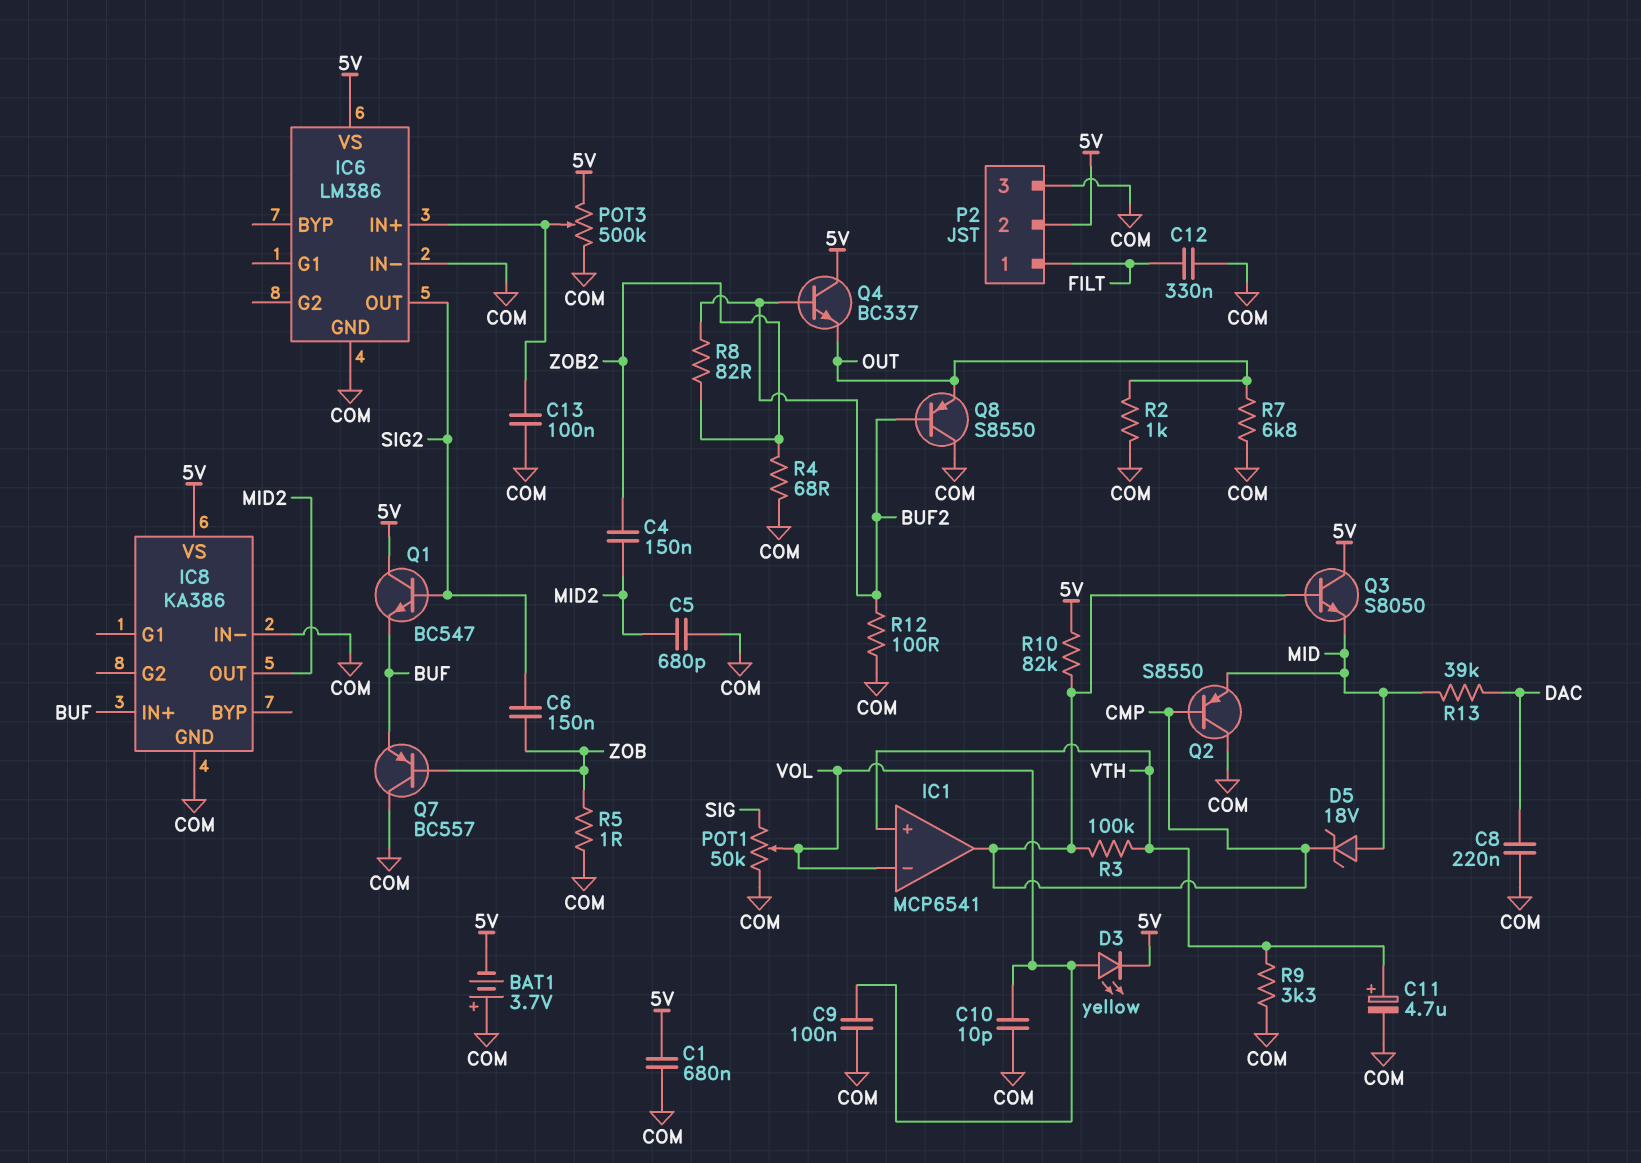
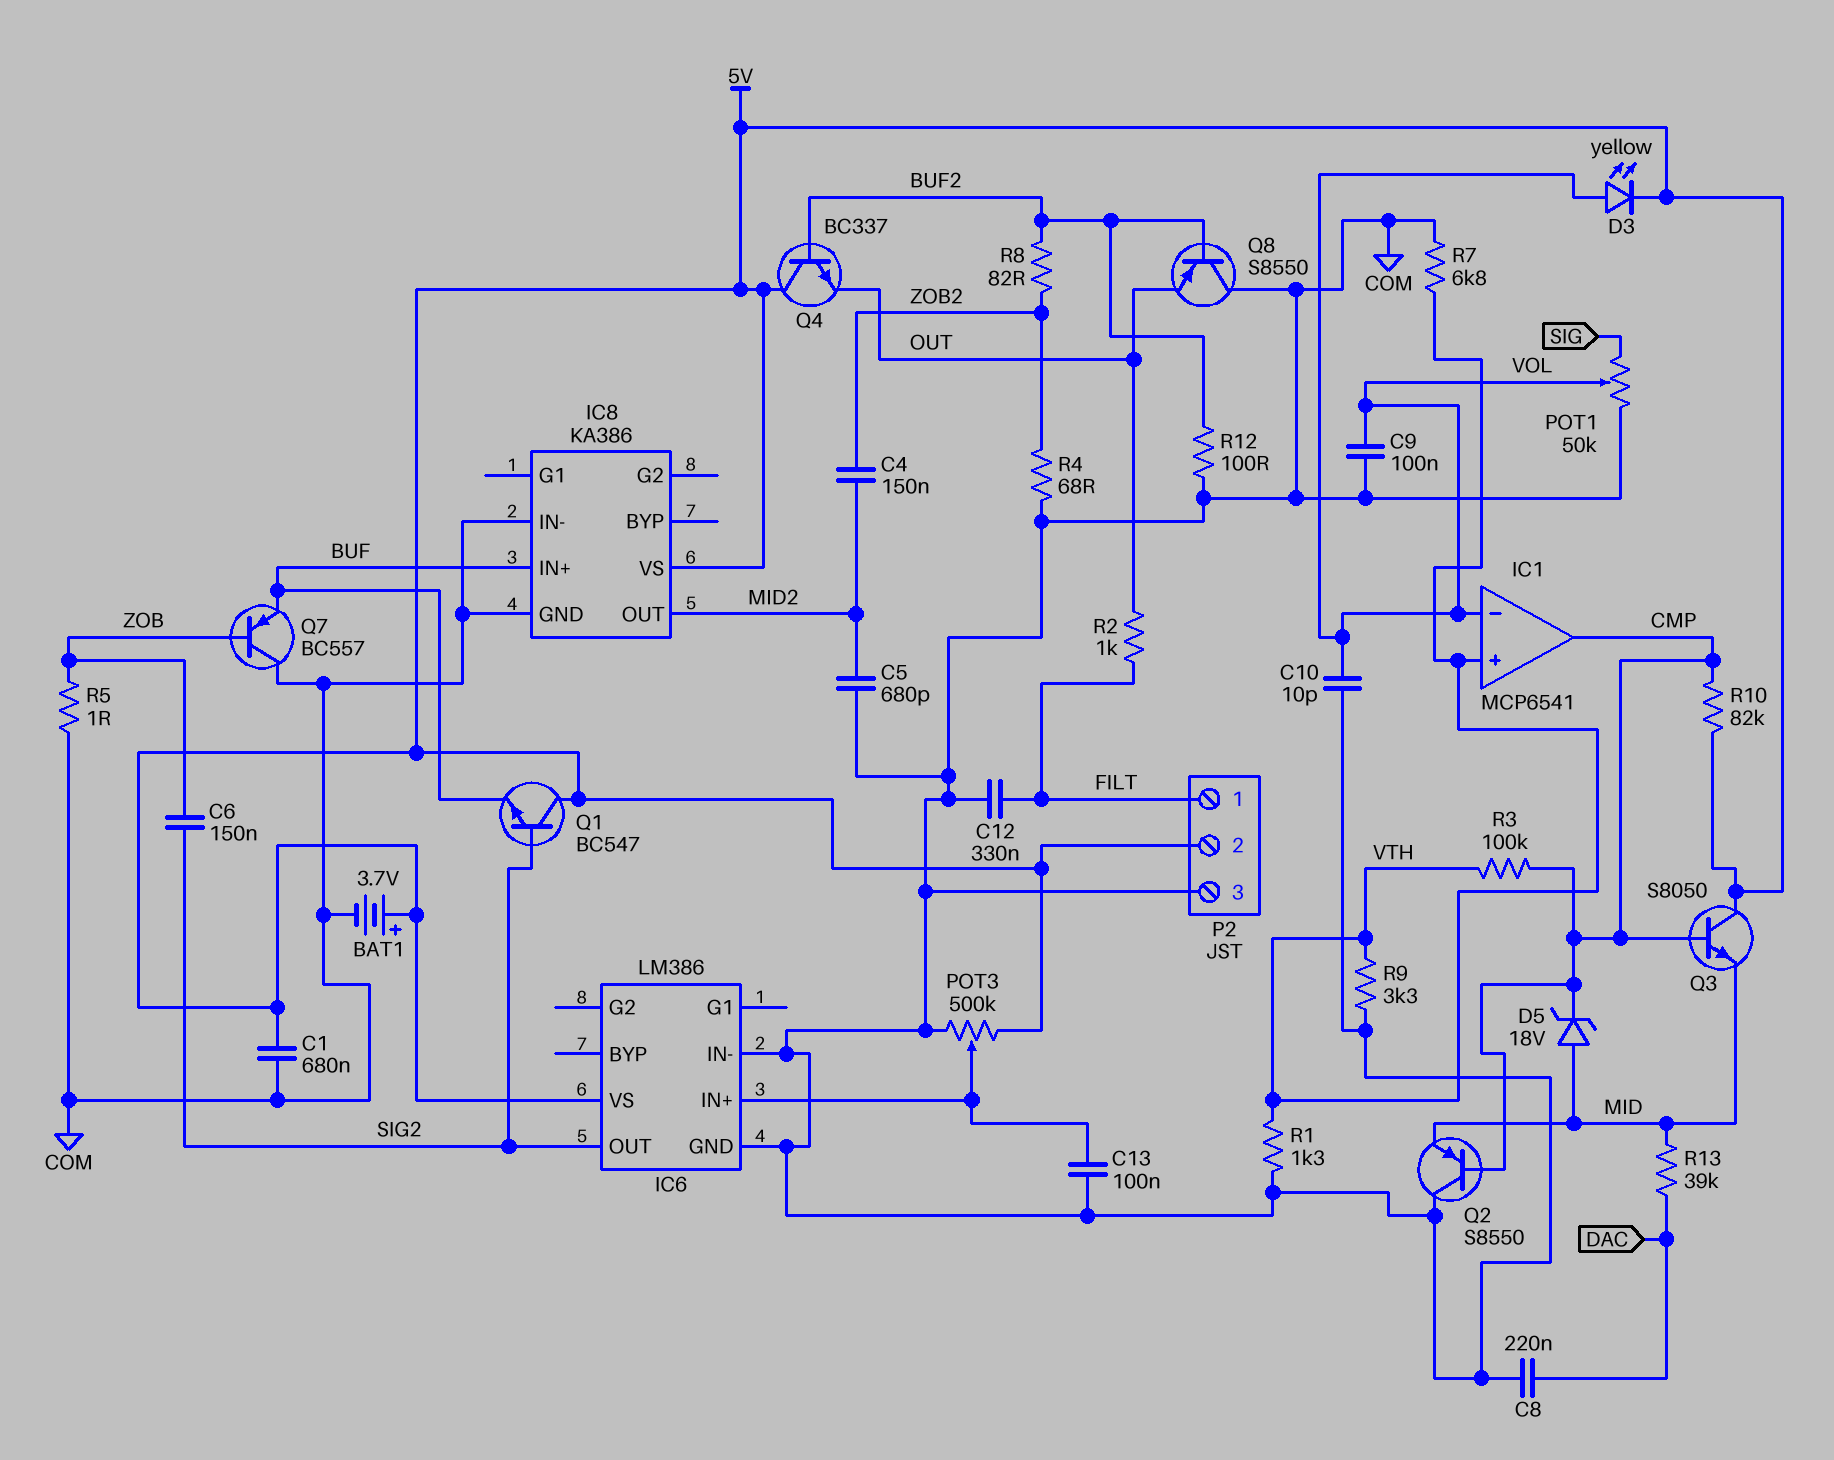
BAT1: 3.7V (plus COM, minus 5V) -> 3.7V (plus 5V, minus COM)
C11: 4.7uF (plus VTH, minus COM) -> none
R1: none -> 1.3k (COM, VTH)
R2: 1k (COM, OUT) -> 1k (FILT, OUT)
R7: 6.8k (COM, OUT) -> 6.8k (COM, VTH)

